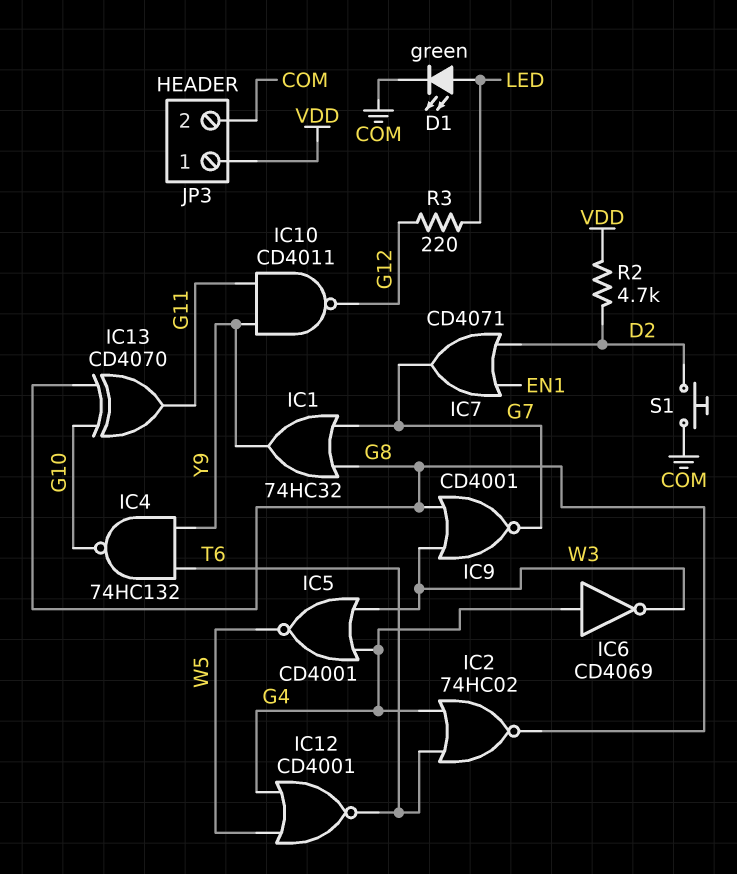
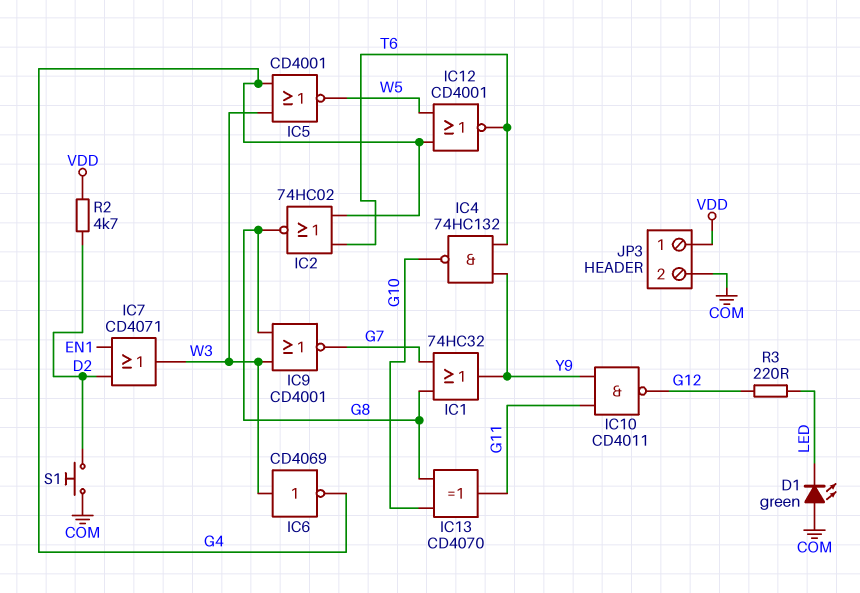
D1: LED green (A LED, K COM) -> LED green (A COM, K LED)
IC6: NOT CD4069 (in G4, out W3) -> NOT CD4069 (in W3, out G4)
IC7: OR CD4071 (in D2, in EN1, out G7) -> OR CD4071 (in D2, in EN1, out W3)

